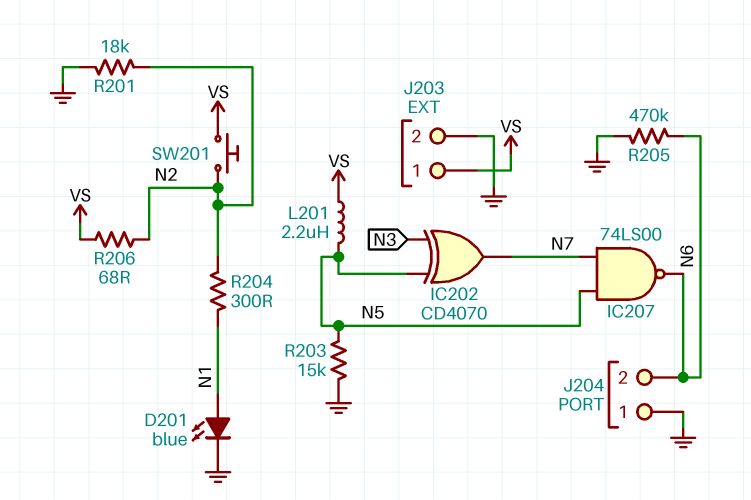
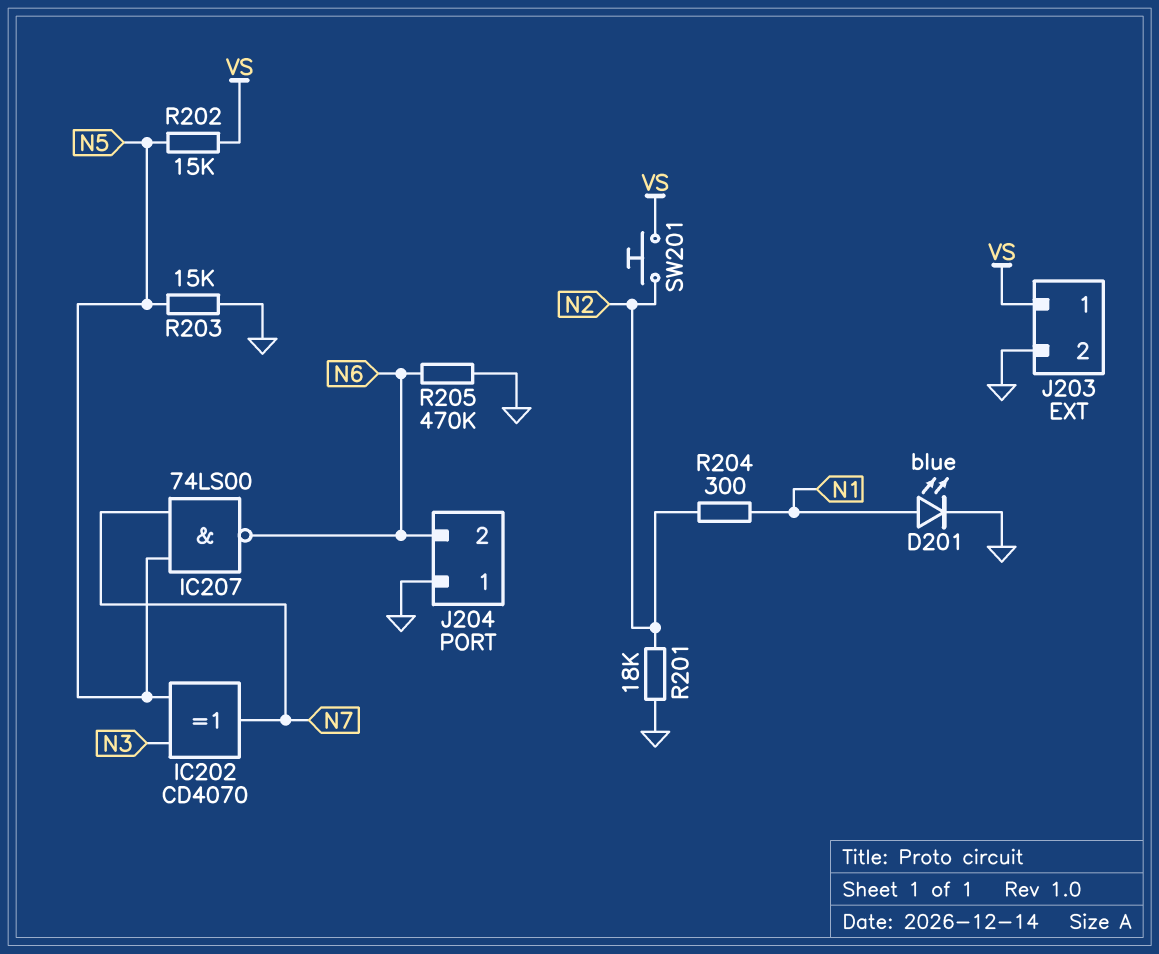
L201: 2.2uH (N5, VS) -> none
R202: none -> 15k (N5, VS)
R206: 68 (N2, VS) -> none

